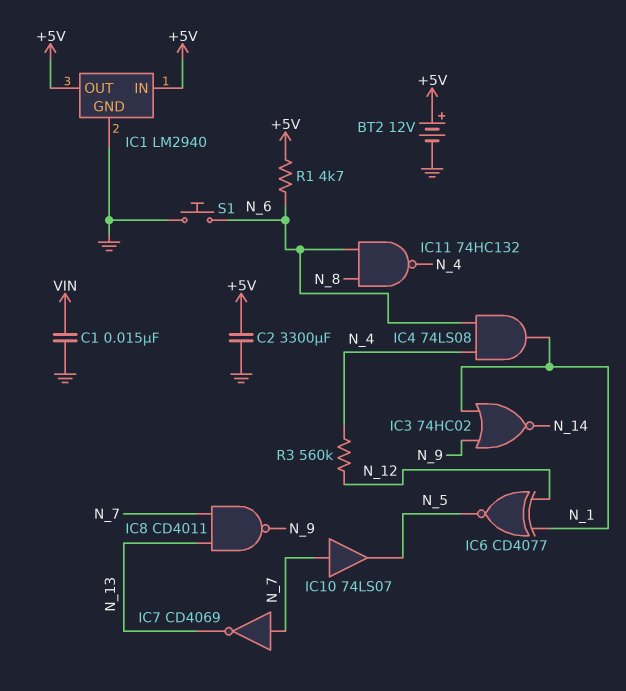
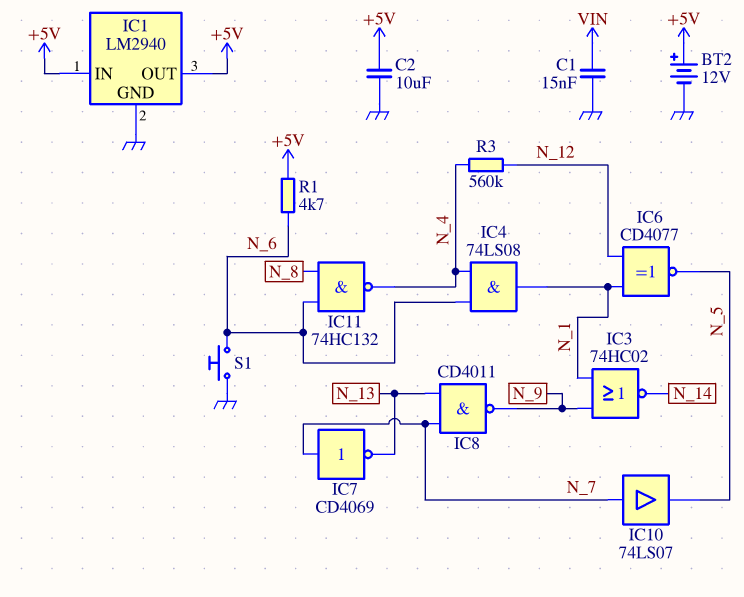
C2: 3300uF (+5V, GND) -> 10uF (+5V, GND)

